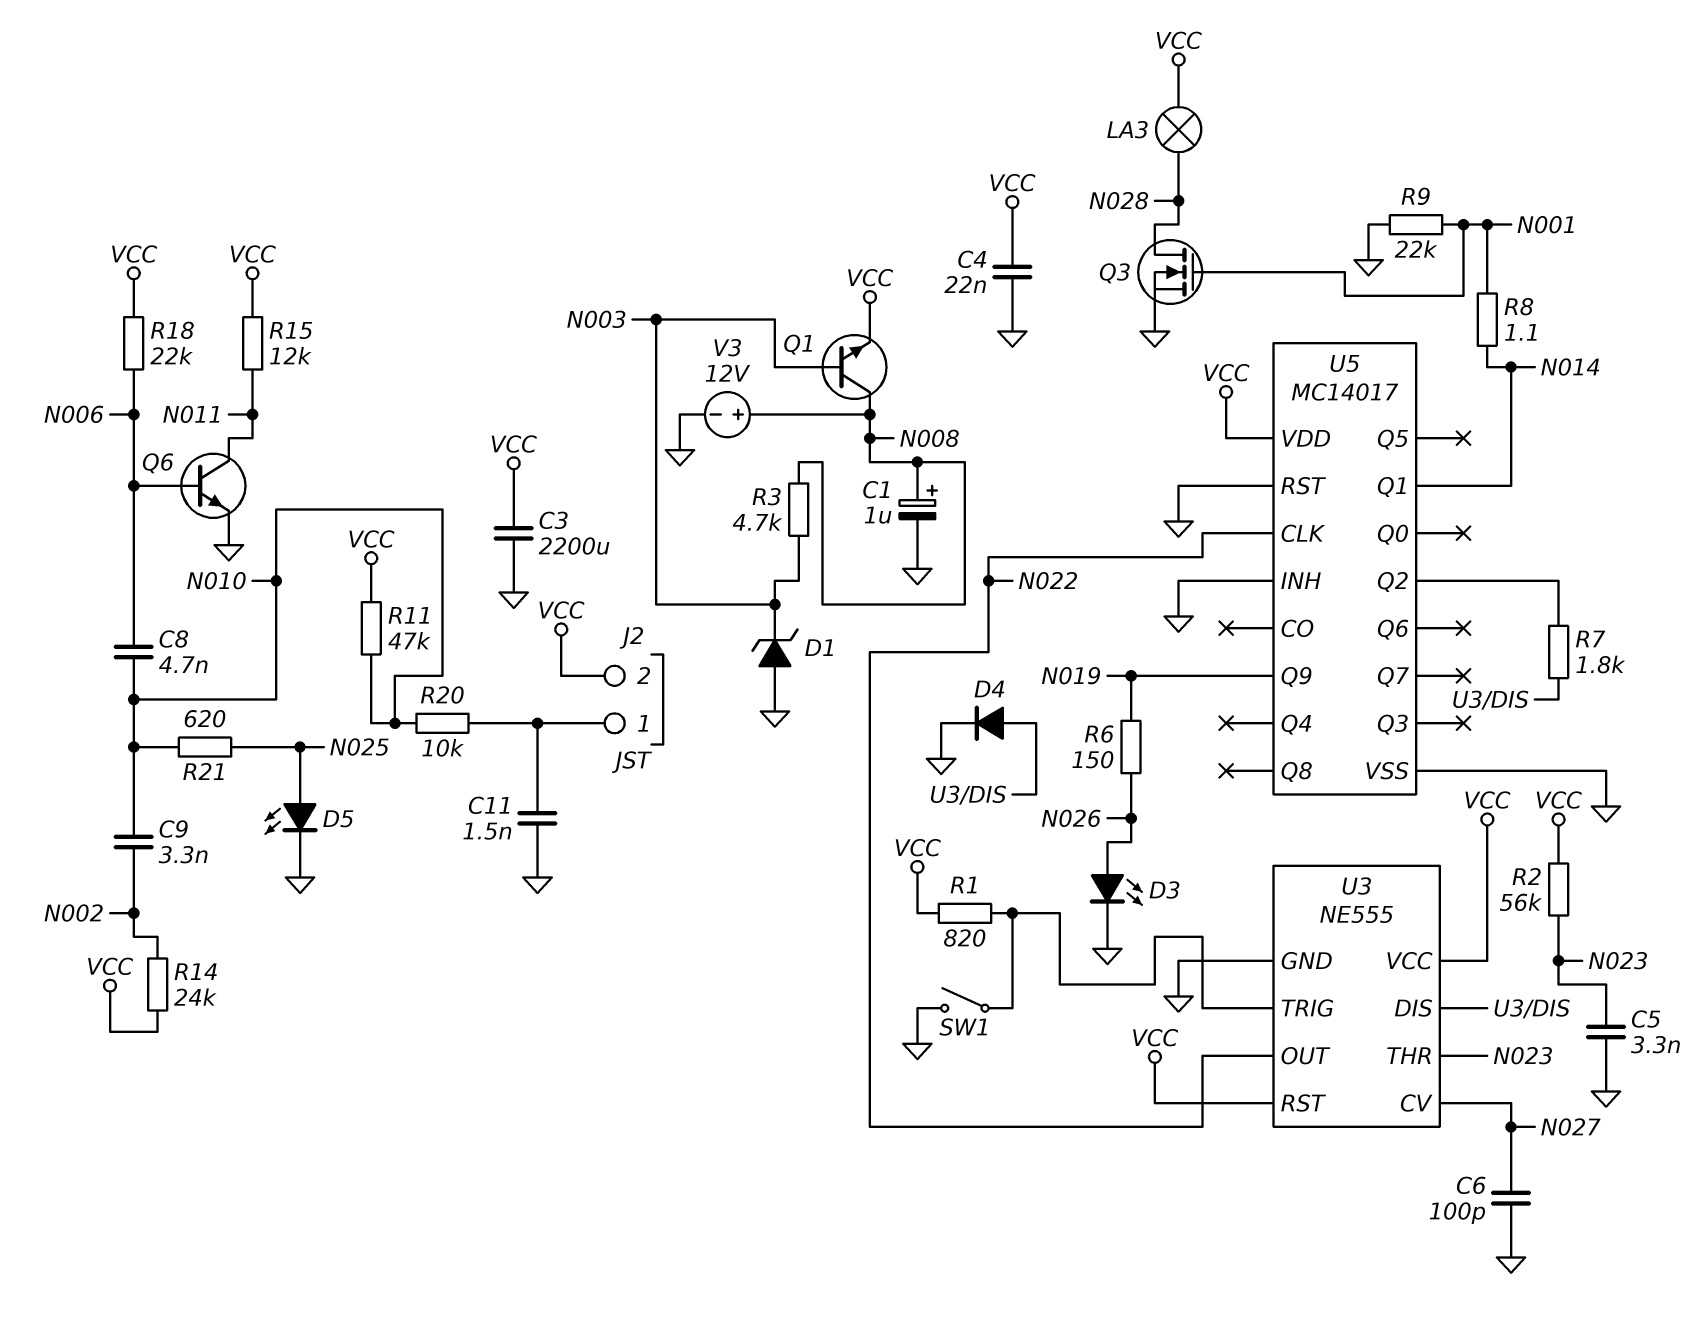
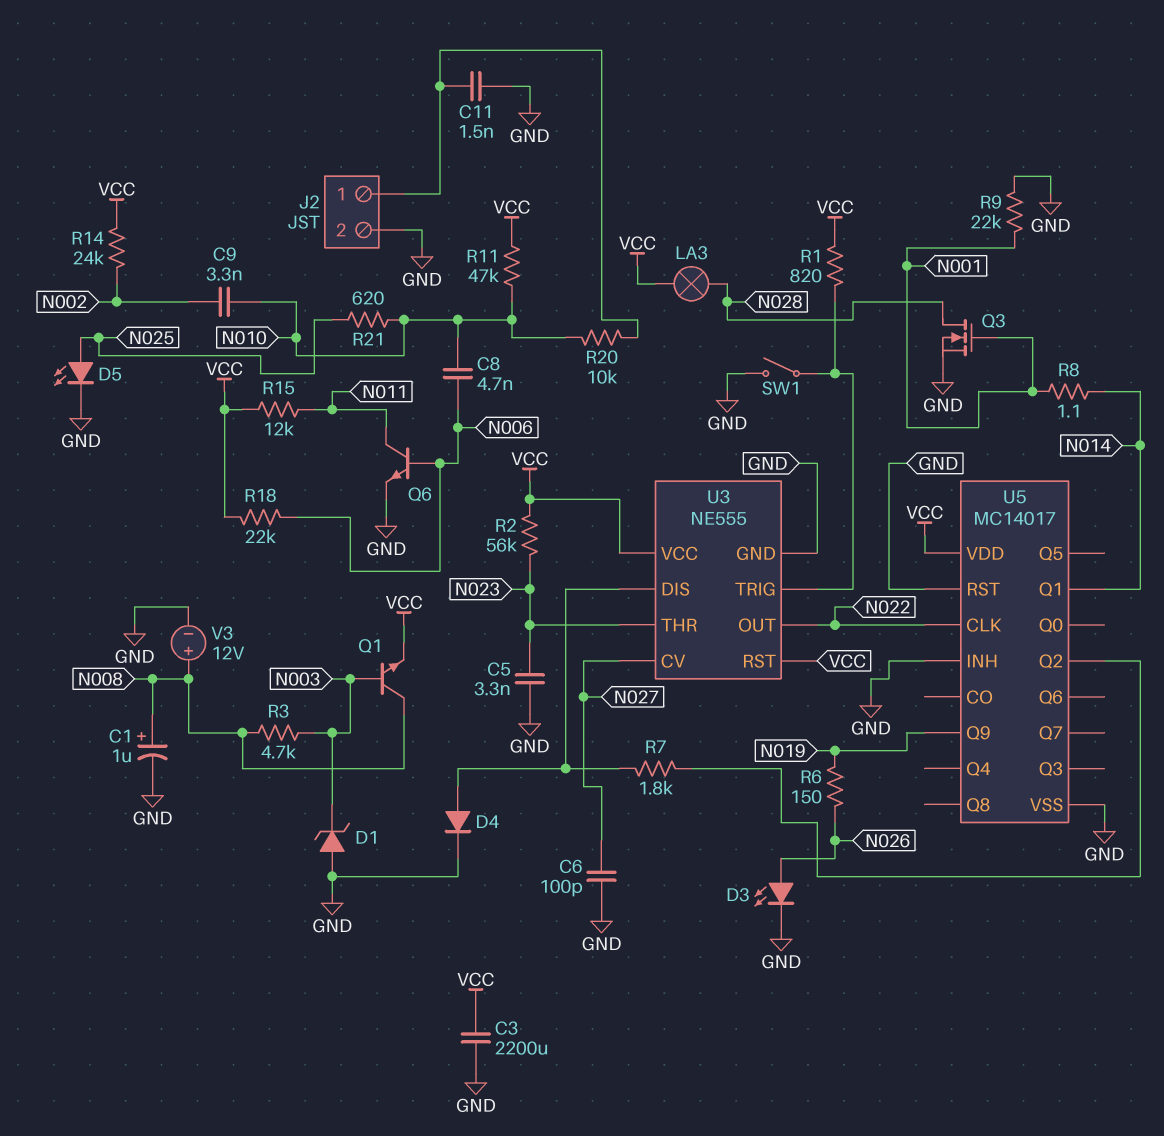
C4: 22nF (GND, VCC) -> none
J2 pin 2: VCC -> GND

